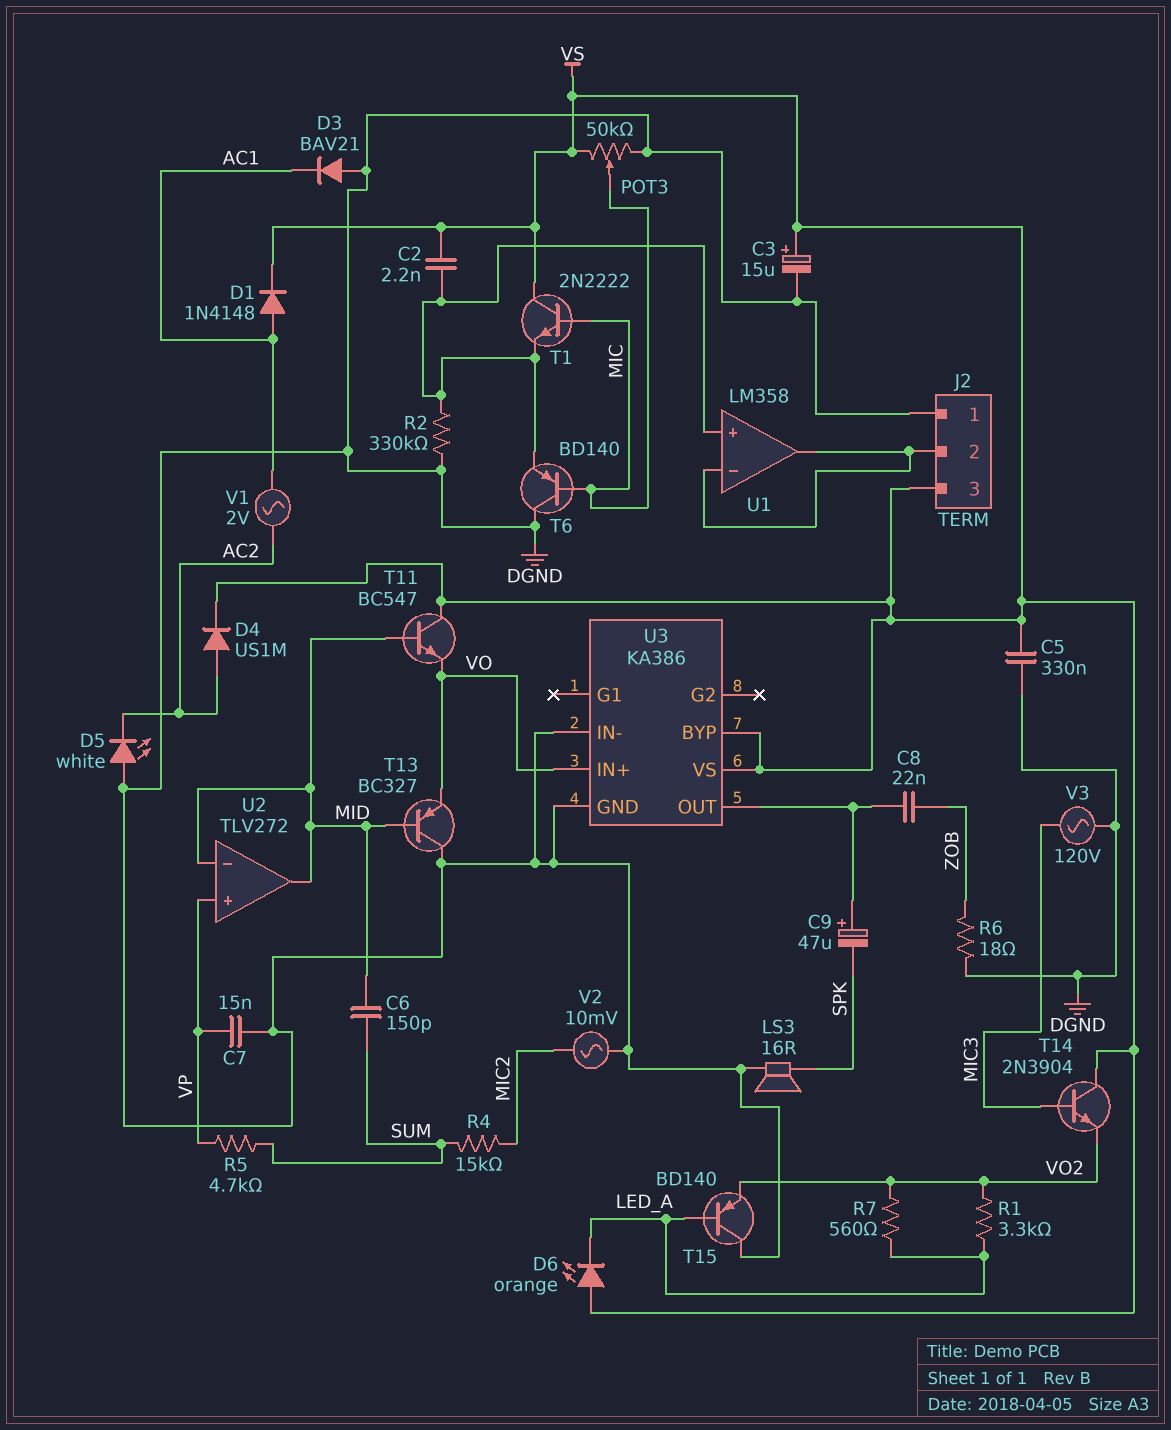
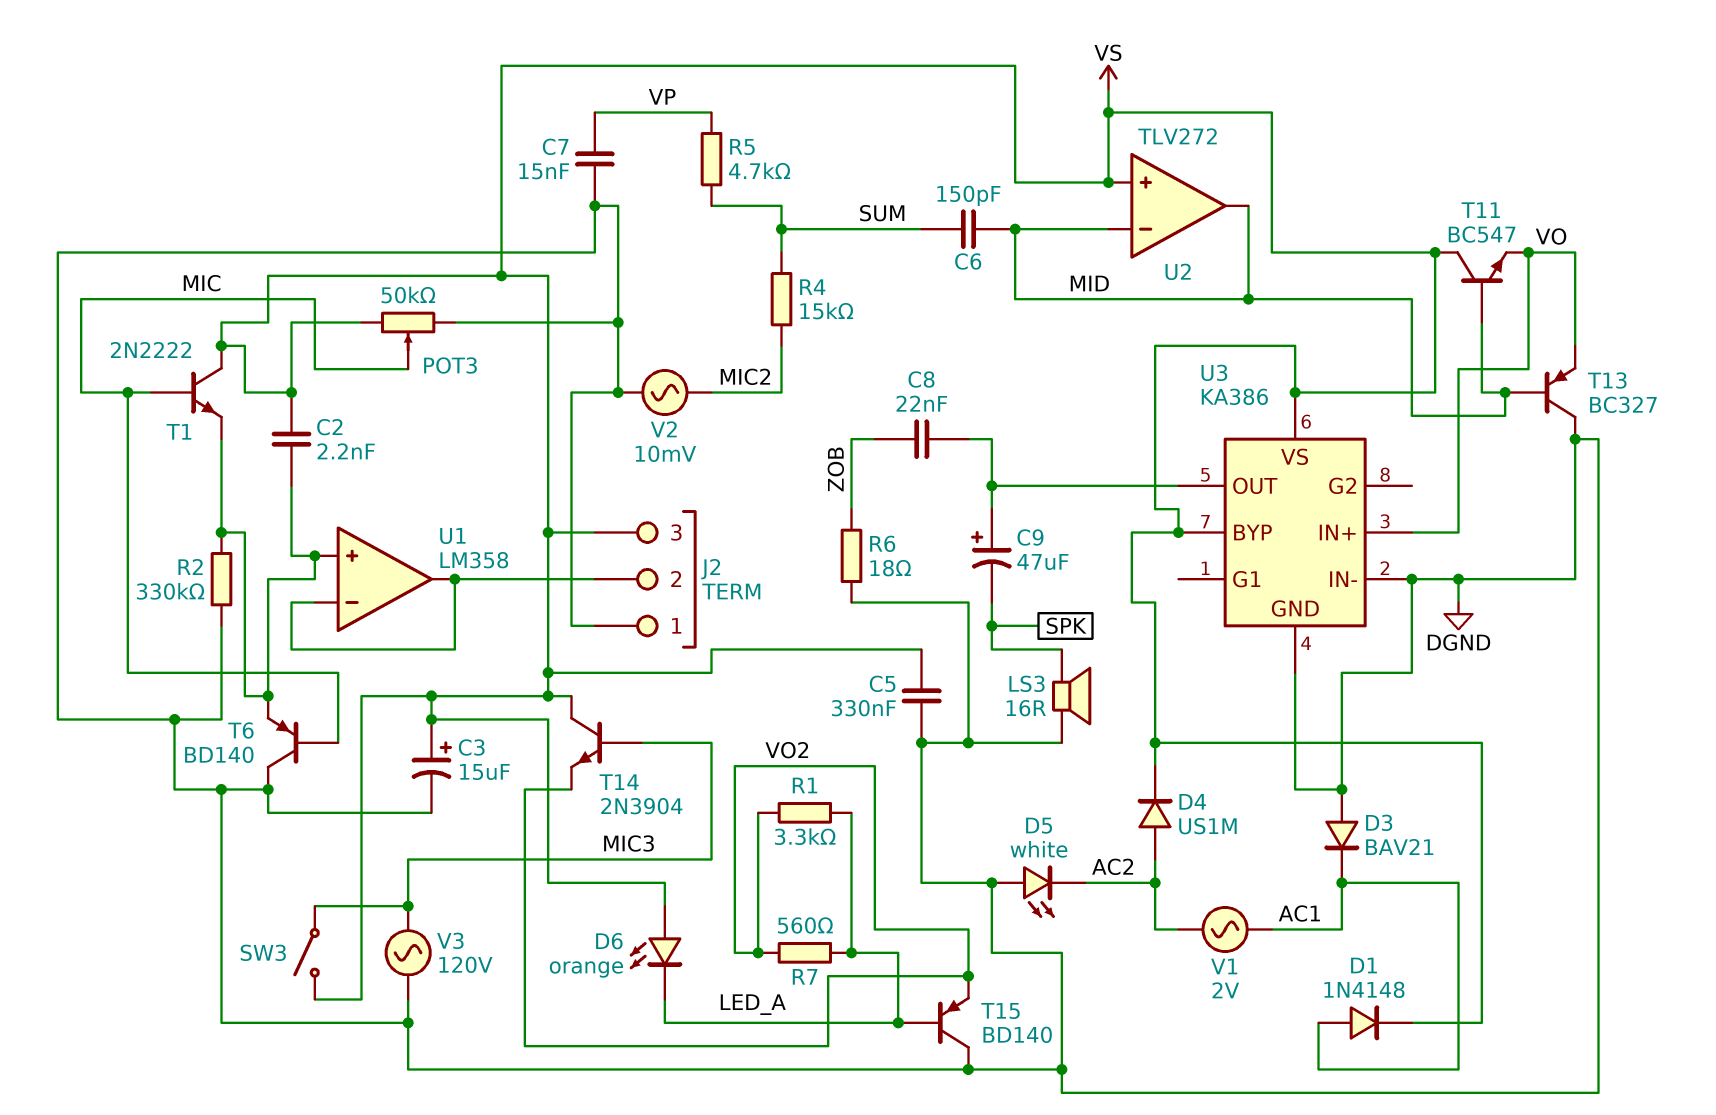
SW3: none -> switch (MIC3, VS)
U2 pin in+: VP -> VS

